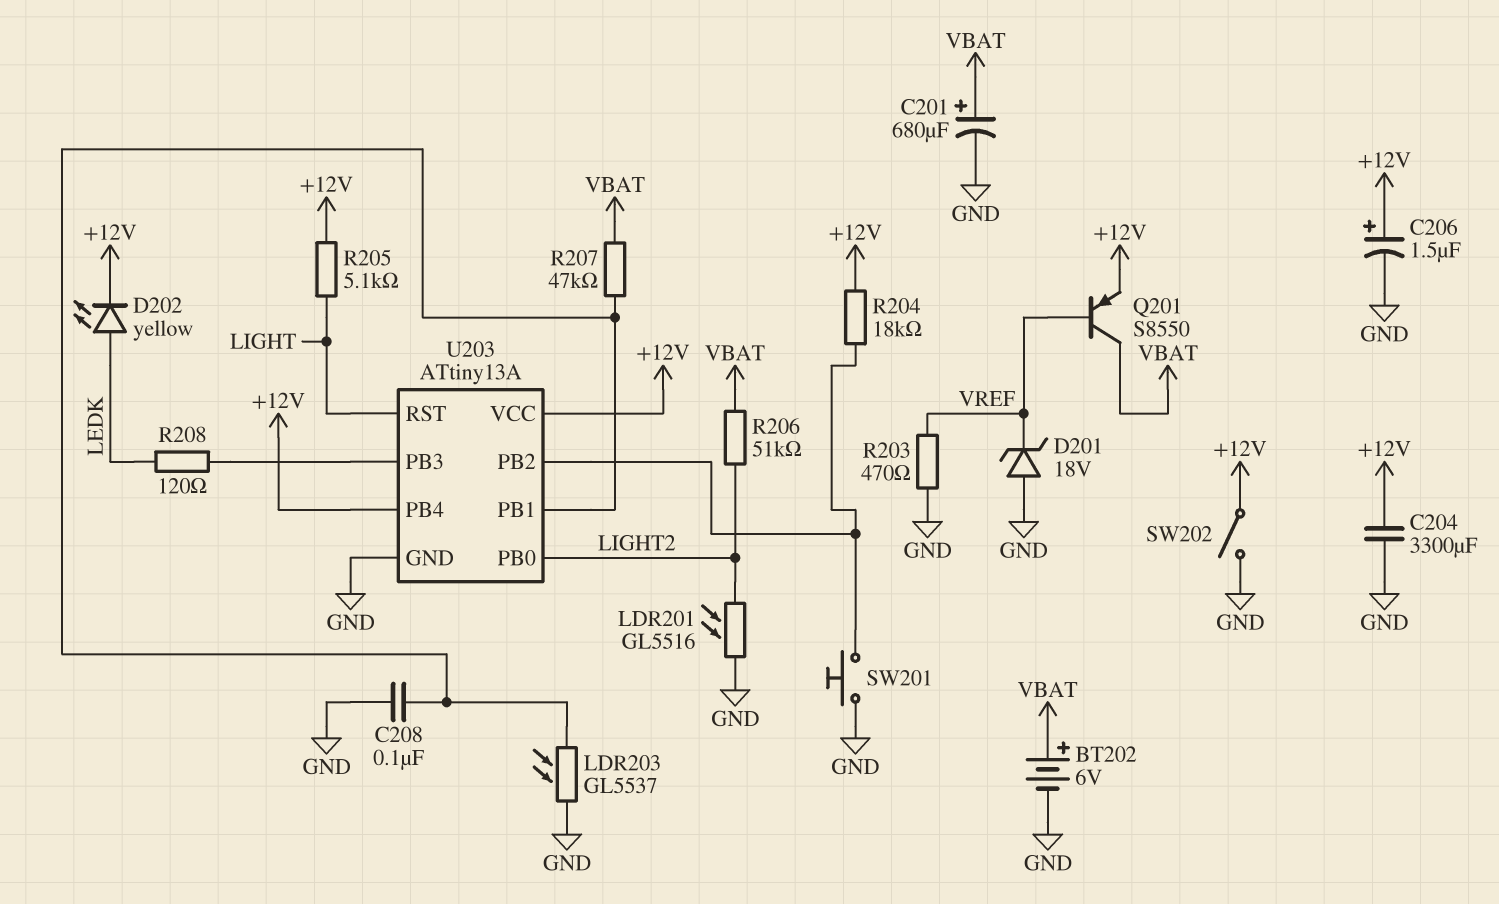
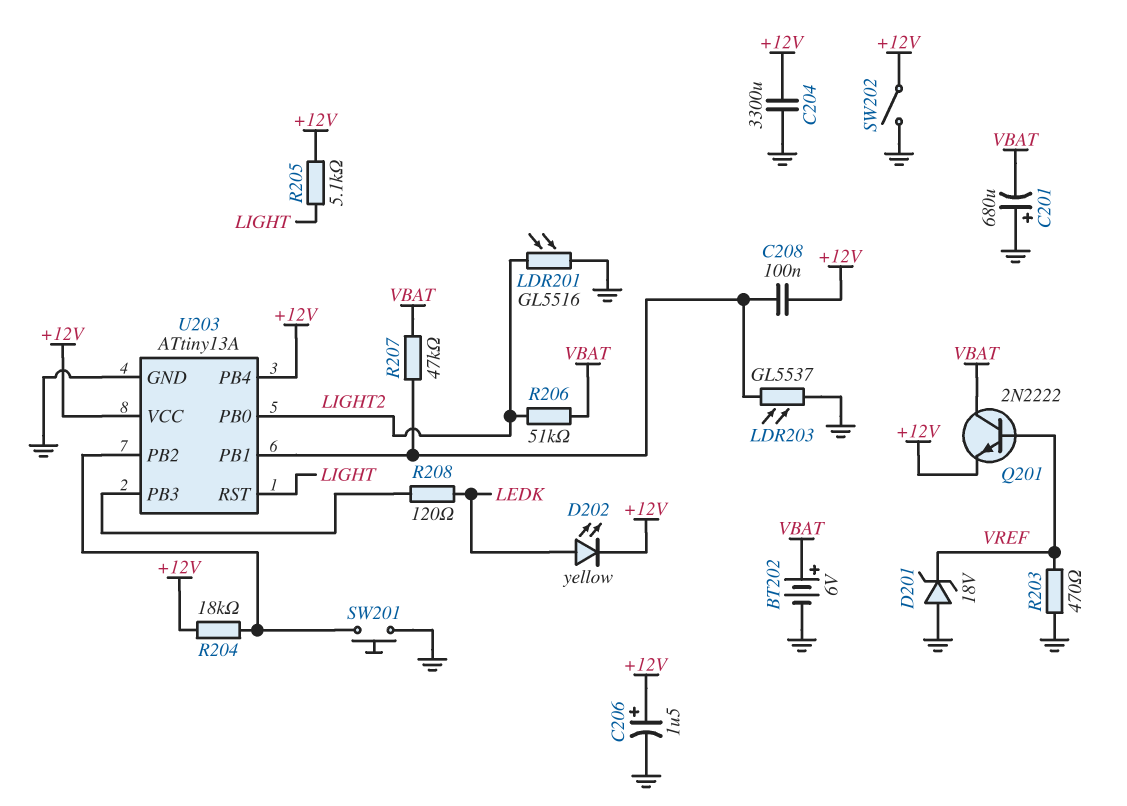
C201: 680uF (plus VBAT, minus GND) -> 680uF (plus GND, minus VBAT)
C208: 100nF (GND, U203/PB1) -> 100nF (+12V, U203/PB1)
Q201: PNP S8550 (B VREF, C VBAT, E +12V) -> NPN 2N2222 (B VREF, C VBAT, E +12V)

